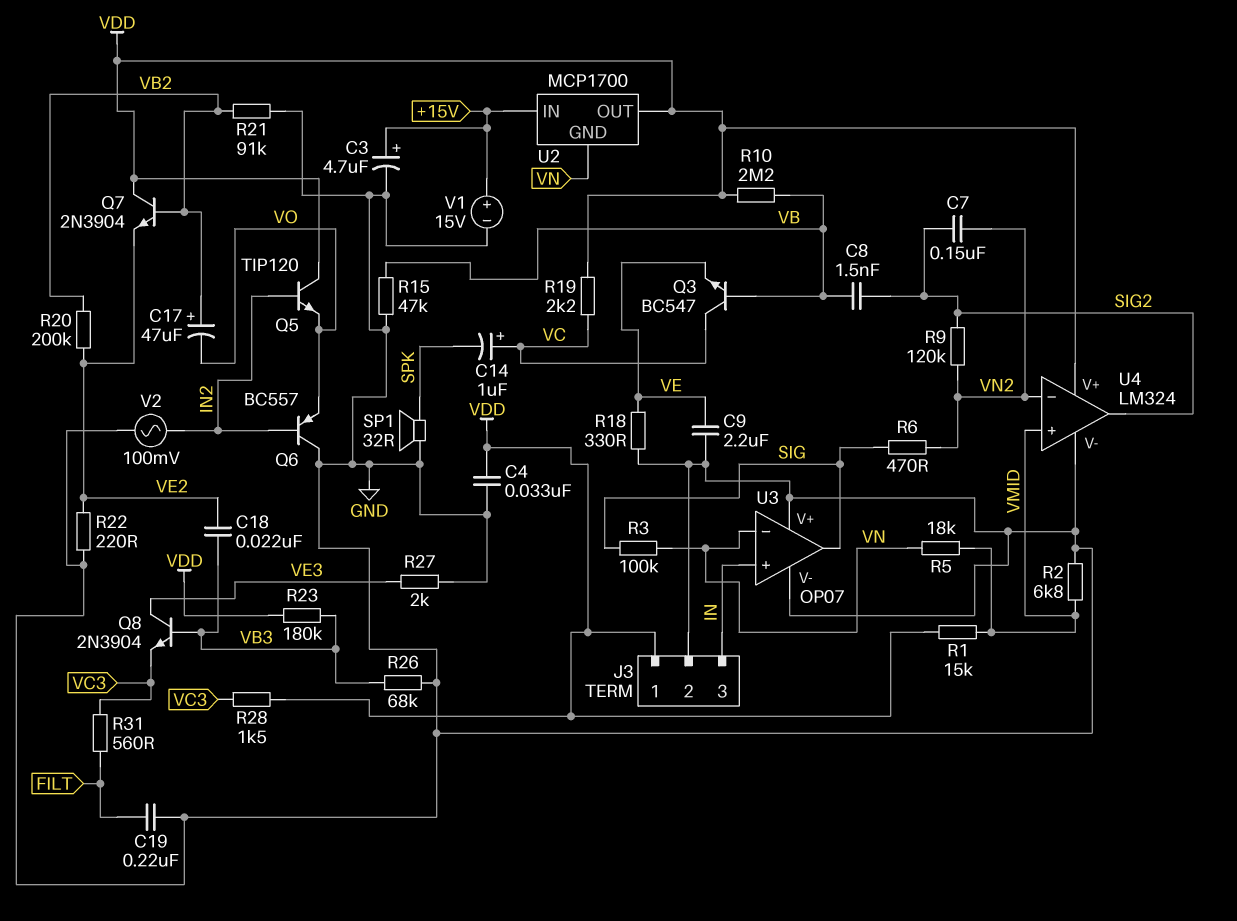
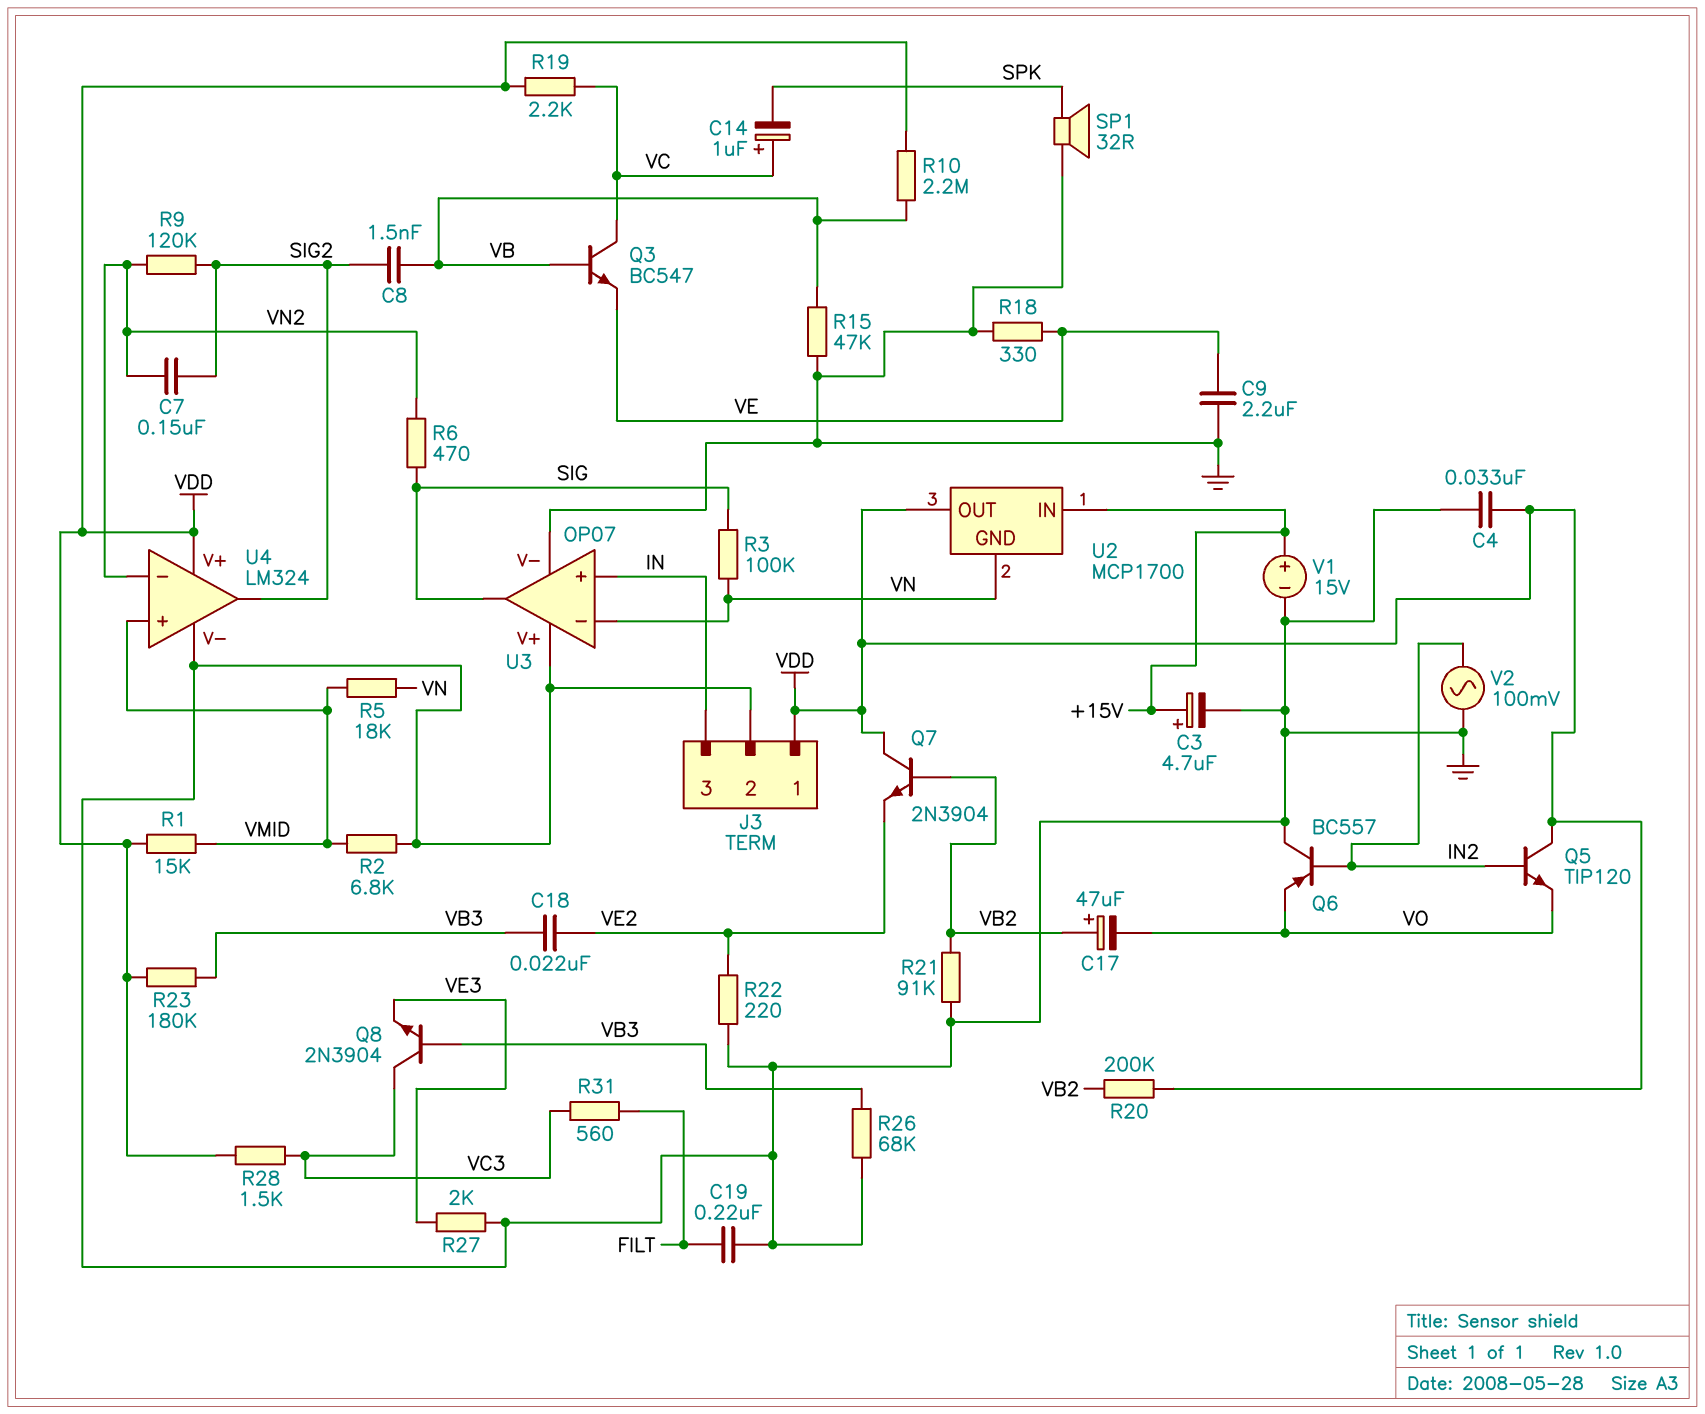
Q8: NPN 2N3904 (B VB3, C VE3, E VC3) -> NPN 2N3904 (B VB3, C VC3, E VE3)
R20: 200k (VB2, VE2) -> 200k (VB2, VDD)

